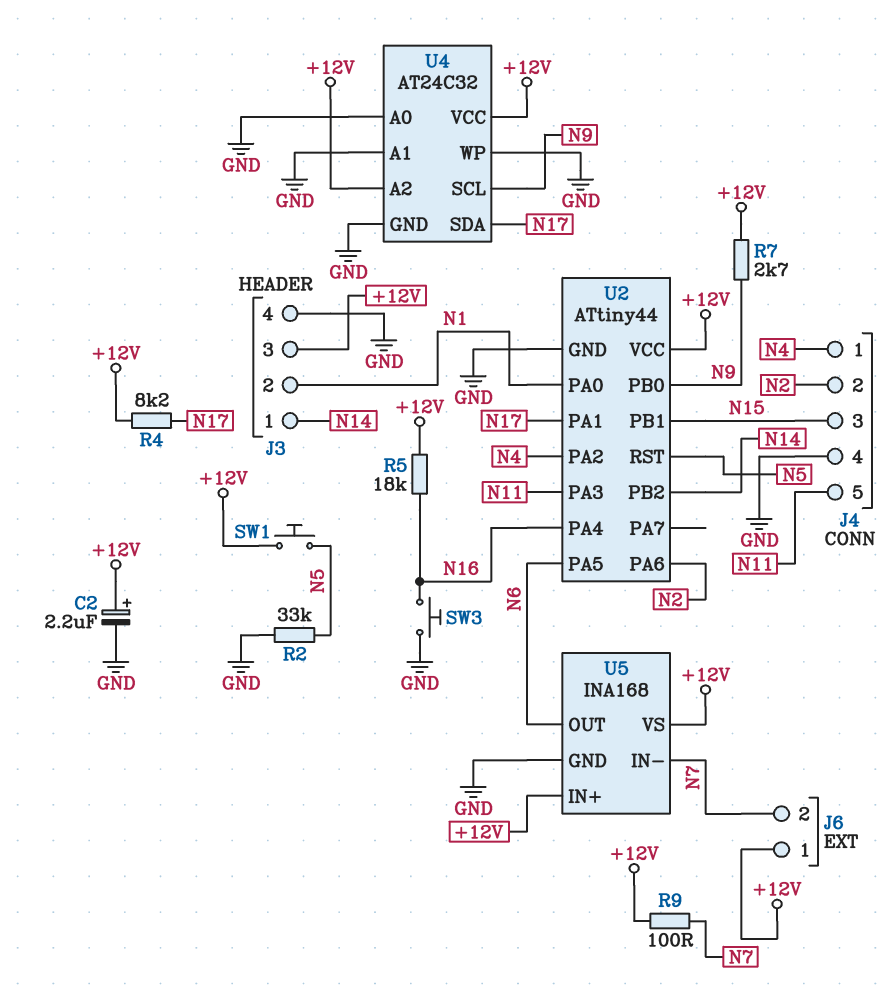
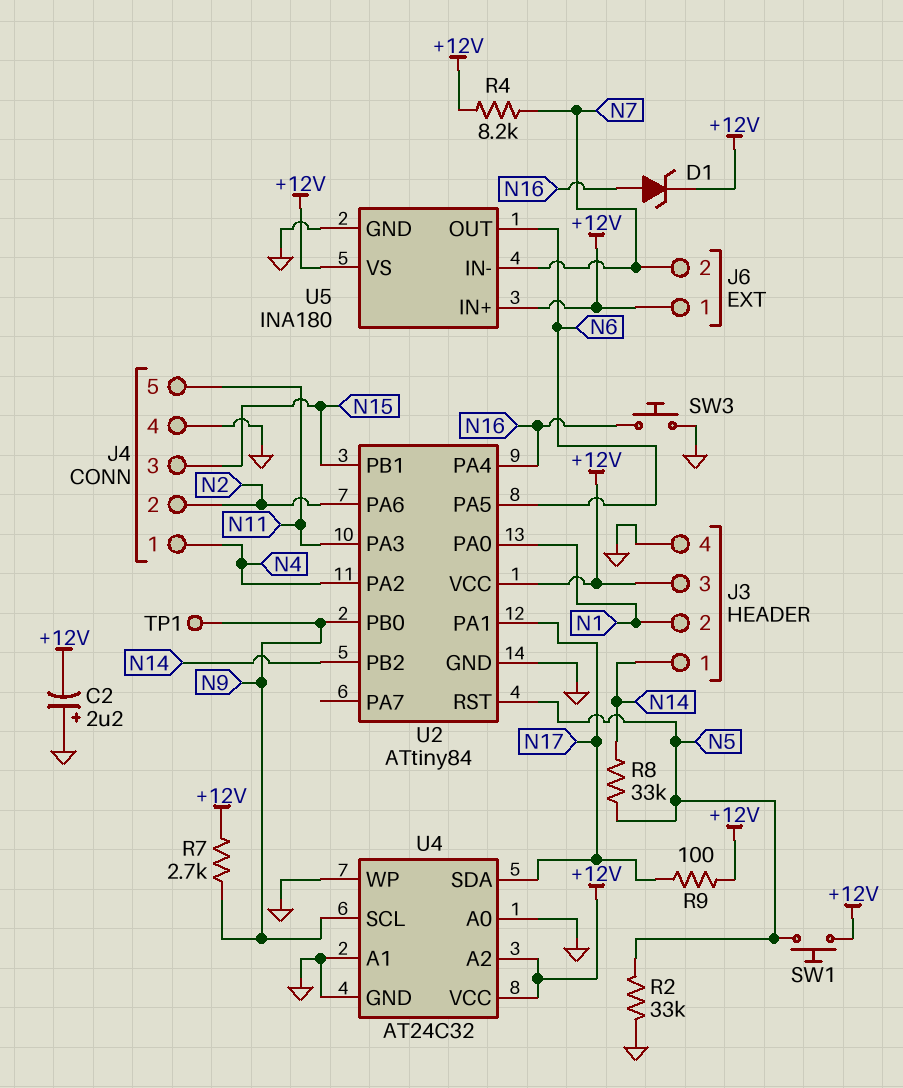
C2: 2.2uF (plus +12V, minus GND) -> 2.2uF (plus GND, minus +12V)
D1: none -> zener (A N16, K +12V)
R4: 8.2k (+12V, N17) -> 8.2k (+12V, N7)
R5: 18k (+12V, N16) -> none
R8: none -> 33k (N5, N14)
R9: 100 (+12V, N7) -> 100 (+12V, N17)
TP1: none -> test point (N9)
U2: ATtiny44 -> ATtiny84
U5: INA168 -> INA180

